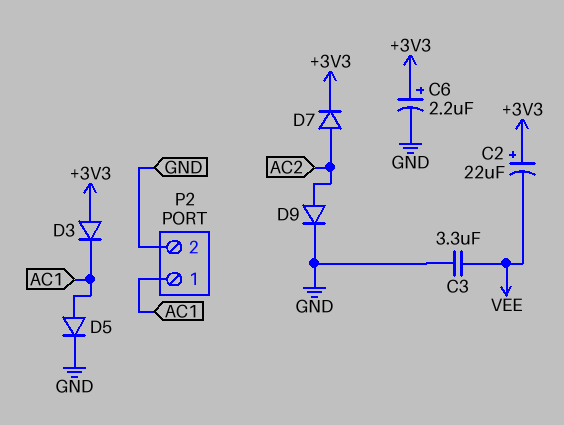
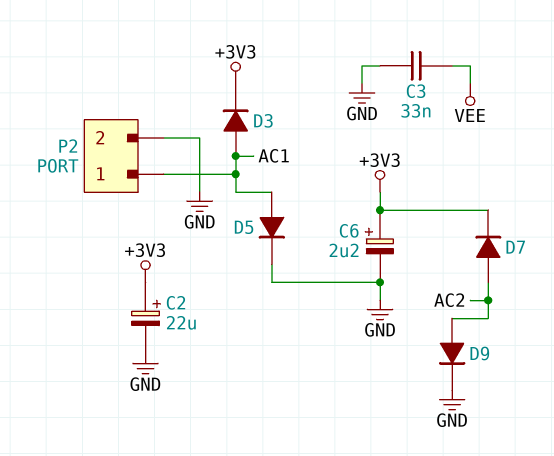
C2: 22uF (plus +3V3, minus VEE) -> 22uF (plus +3V3, minus GND)
C3: 3.3uF (GND, VEE) -> 33nF (GND, VEE)
D3: diode (A +3V3, K AC1) -> diode (A AC1, K +3V3)

